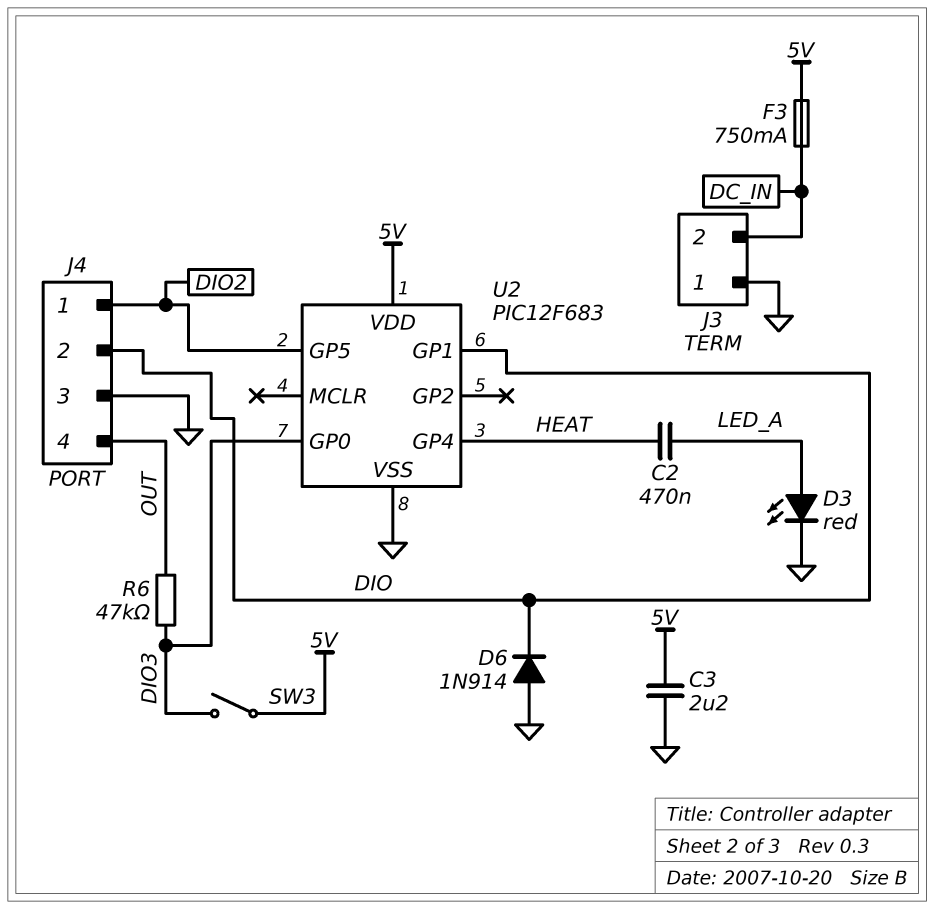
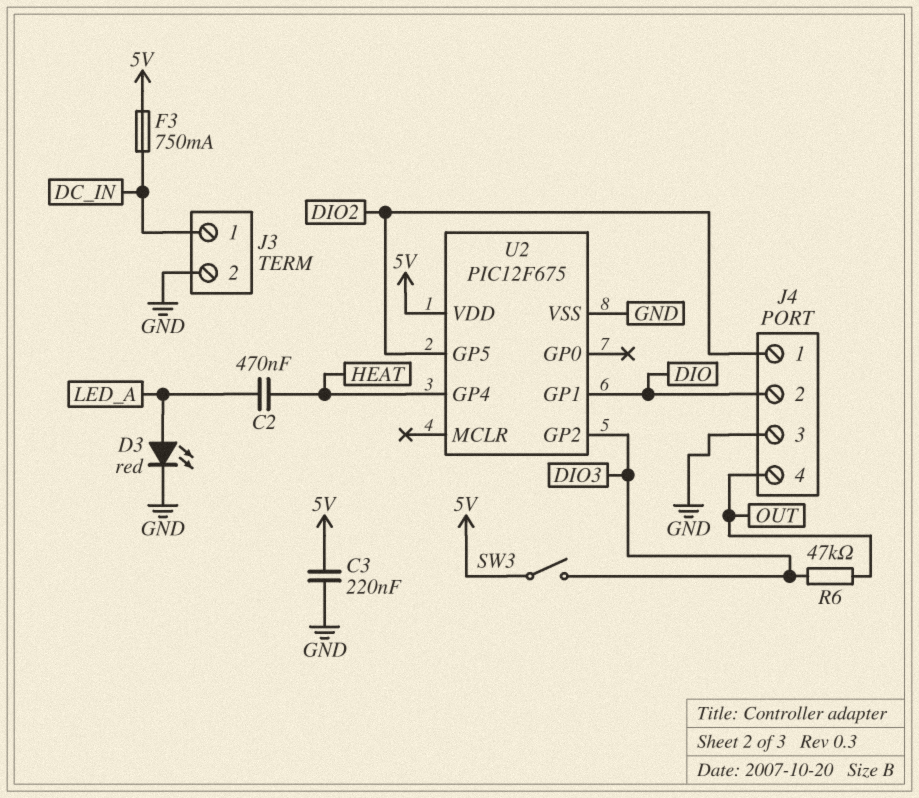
C3: 2.2uF (5V, GND) -> 220nF (5V, GND)
D6: diode 1N914 (A GND, K DIO) -> none
J3 pin 1: GND -> DC_IN
J3 pin 2: DC_IN -> GND
U2: PIC12F683 -> PIC12F675
U2 pin GP0: DIO3 -> none
U2 pin GP2: none -> DIO3

